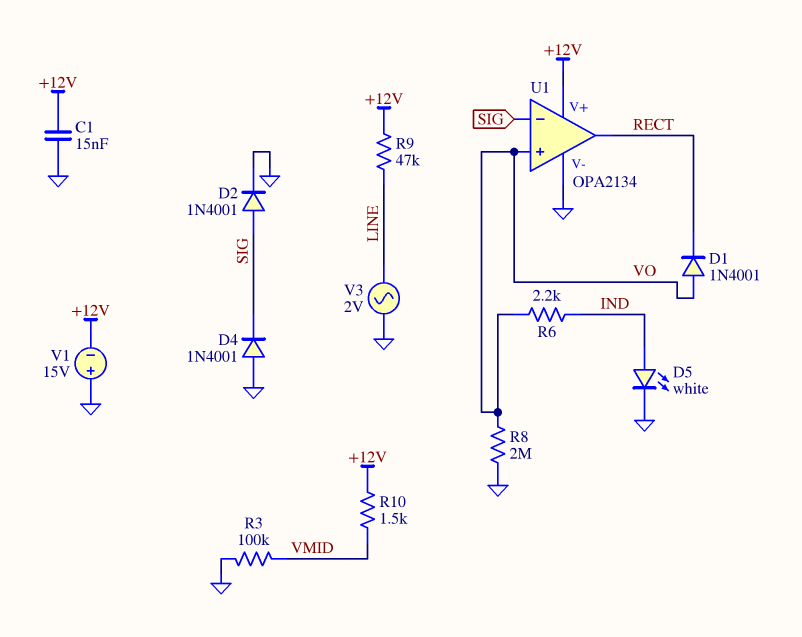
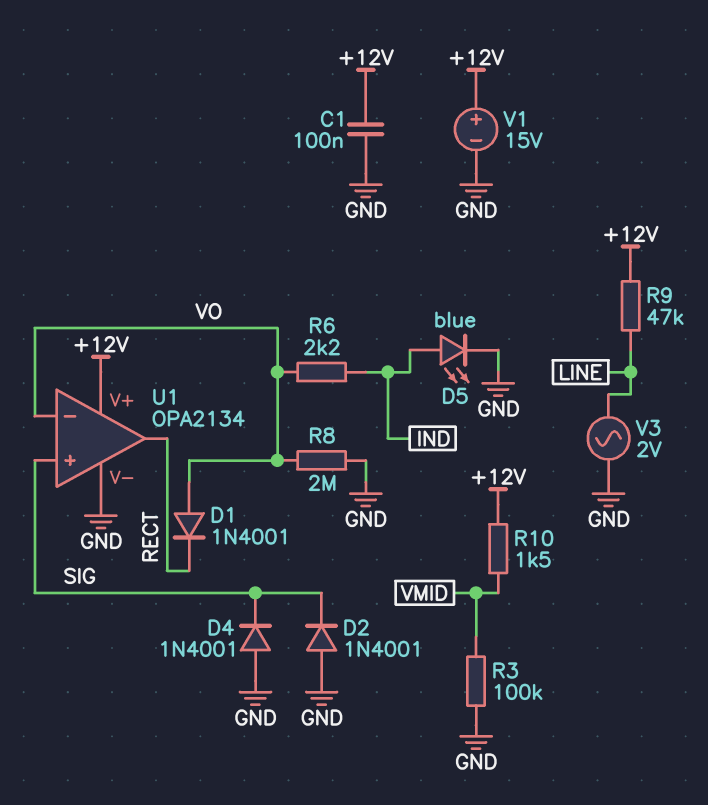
C1: 15nF (+12V, GND) -> 100nF (+12V, GND)
D2: diode 1N4001 (A SIG, K GND) -> diode 1N4001 (A GND, K SIG)
D5: LED white (A IND, K GND) -> LED blue (A IND, K GND)
U1 pin in+: VO -> SIG
U1 pin in-: SIG -> VO
V1: 15V (plus GND, minus +12V) -> 15V (plus +12V, minus GND)

